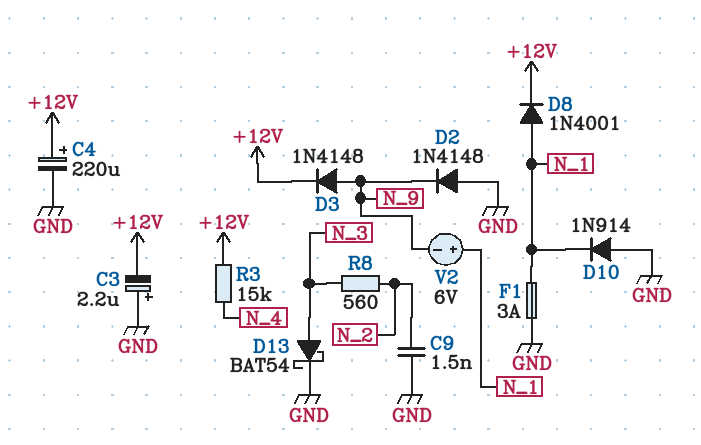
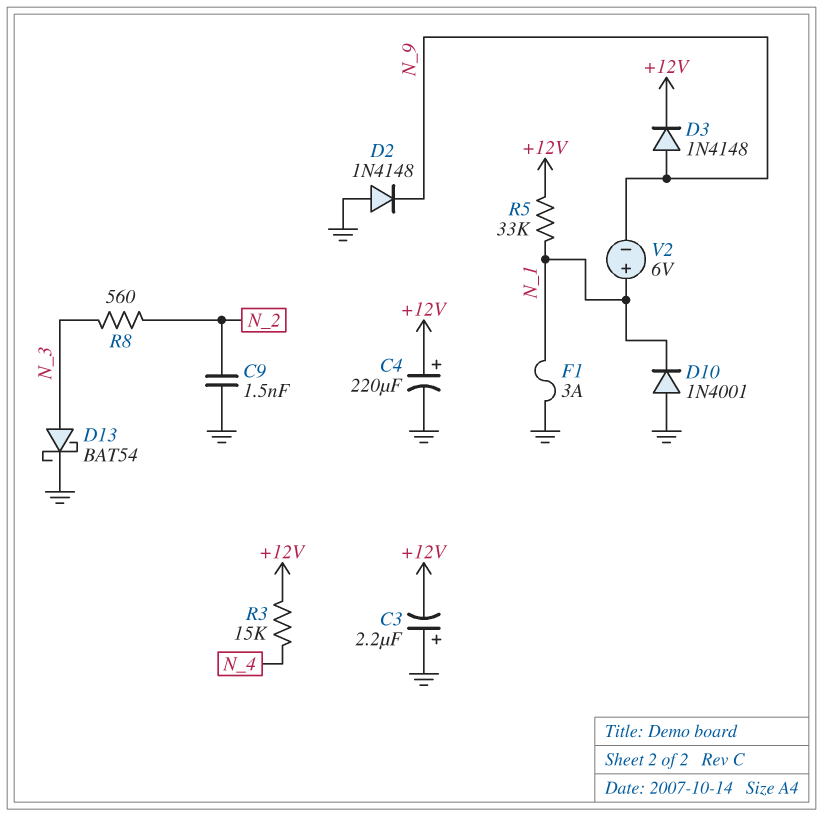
D8: diode 1N4001 (A N_1, K +12V) -> none
D10: diode 1N914 (A GND, K N_1) -> diode 1N4001 (A GND, K N_1)
R5: none -> 33k (+12V, N_1)

